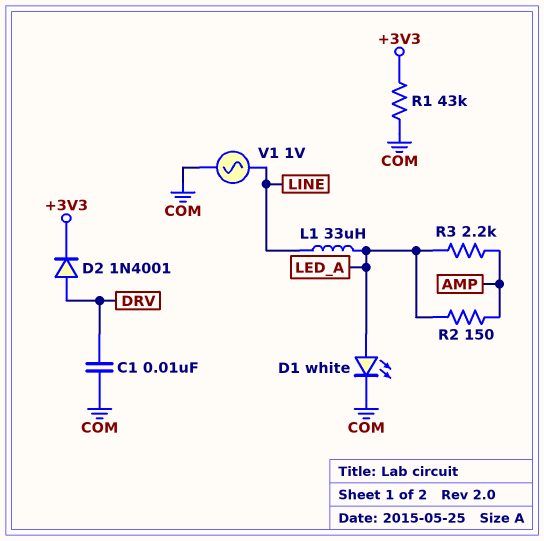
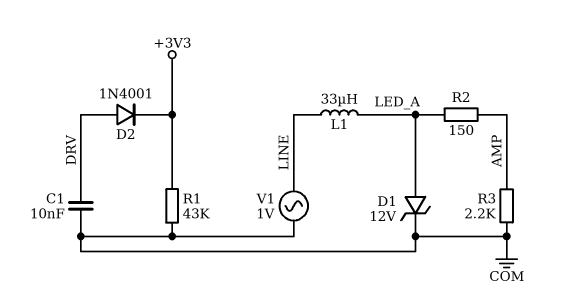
D1: LED white (A LED_A, K COM) -> zener 12V (A LED_A, K COM)
R3: 2.2k (AMP, LED_A) -> 2.2k (AMP, COM)

